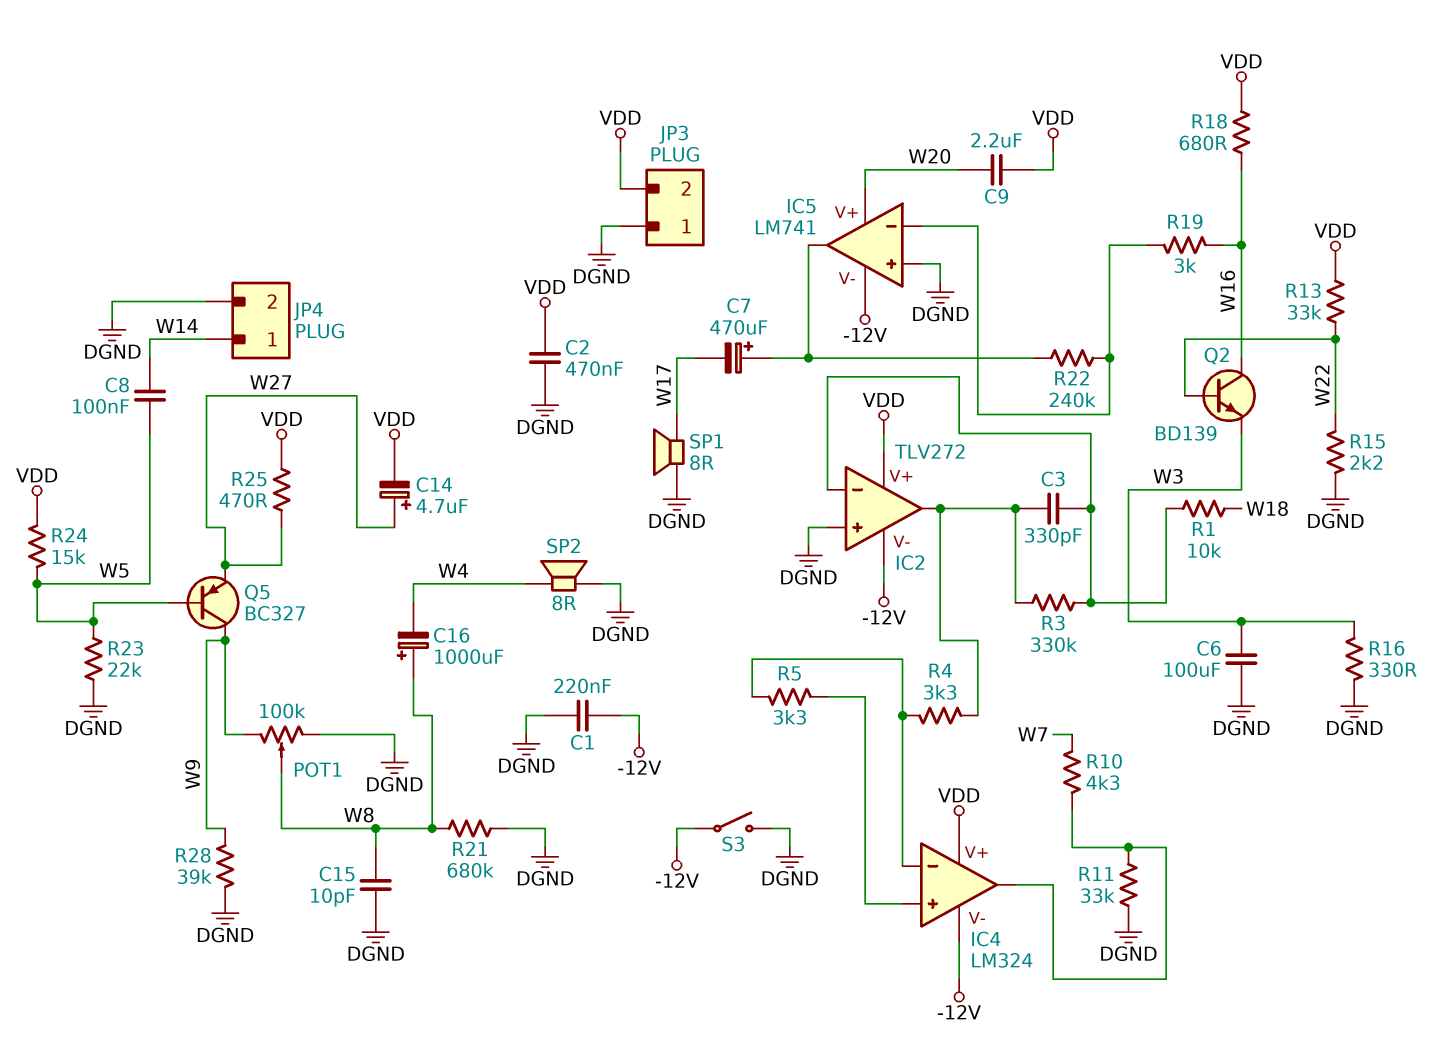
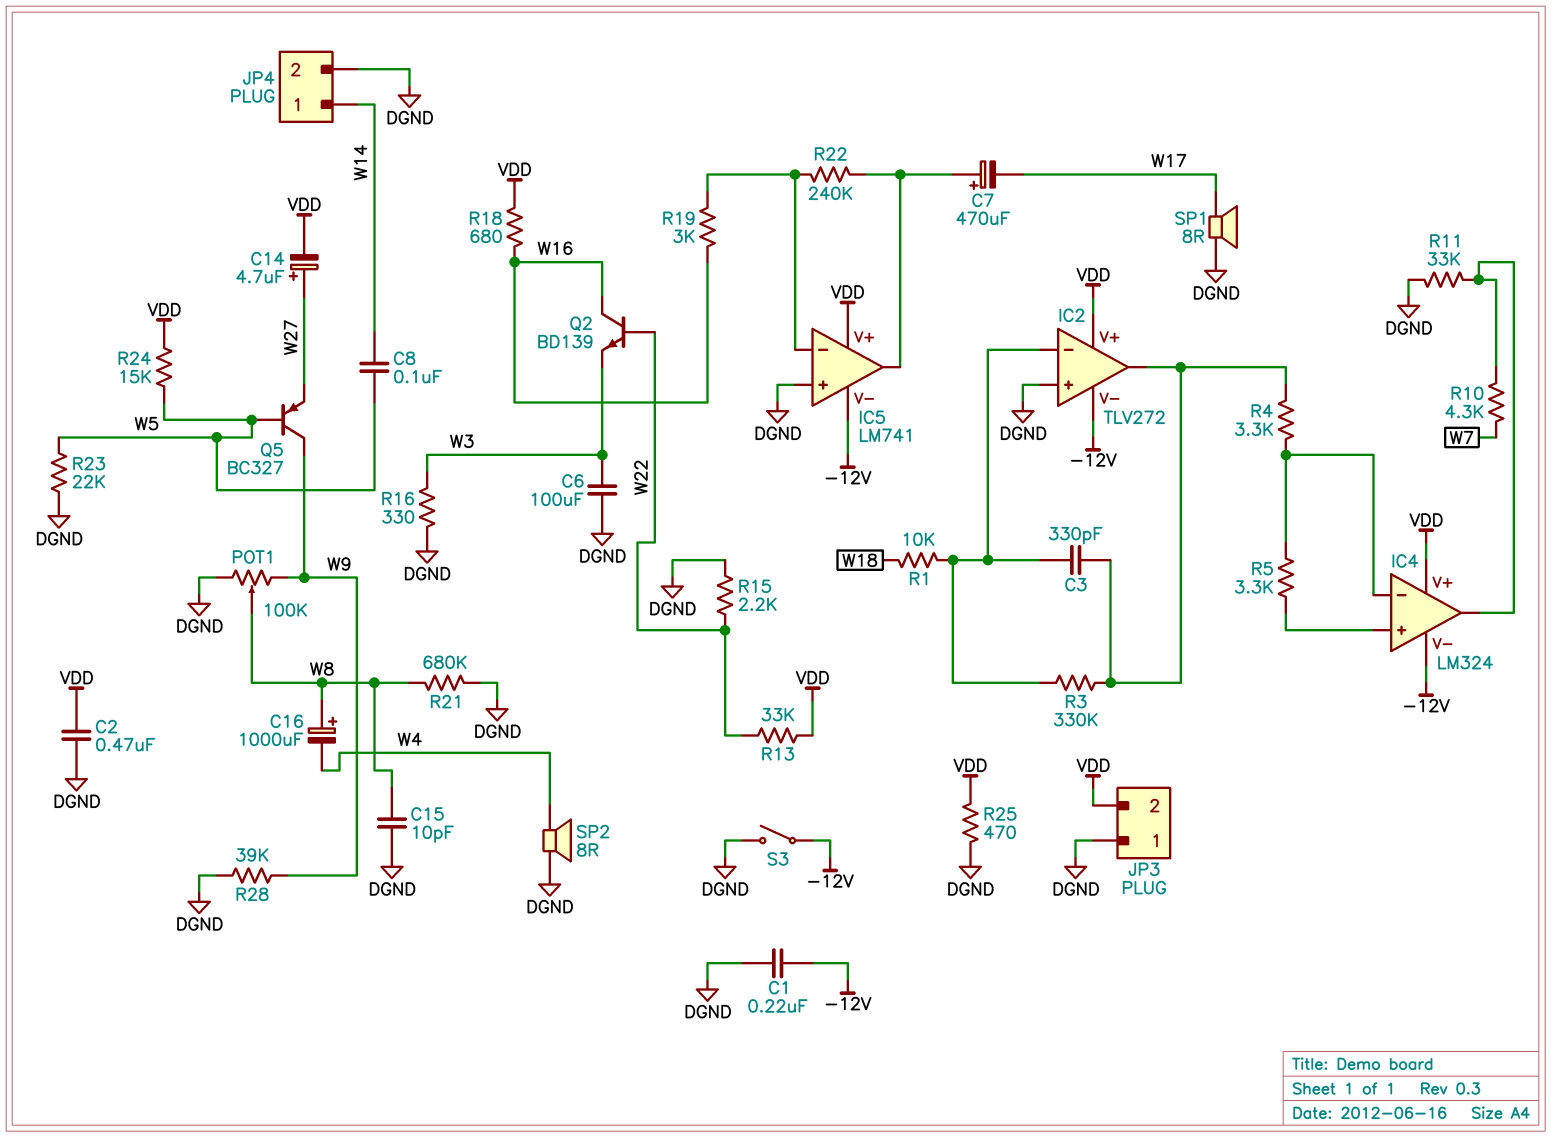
C9: 2.2uF (VDD, W20) -> none
IC5 pin V+: W20 -> VDD
R25: 470 (VDD, W27) -> 470 (DGND, VDD)

